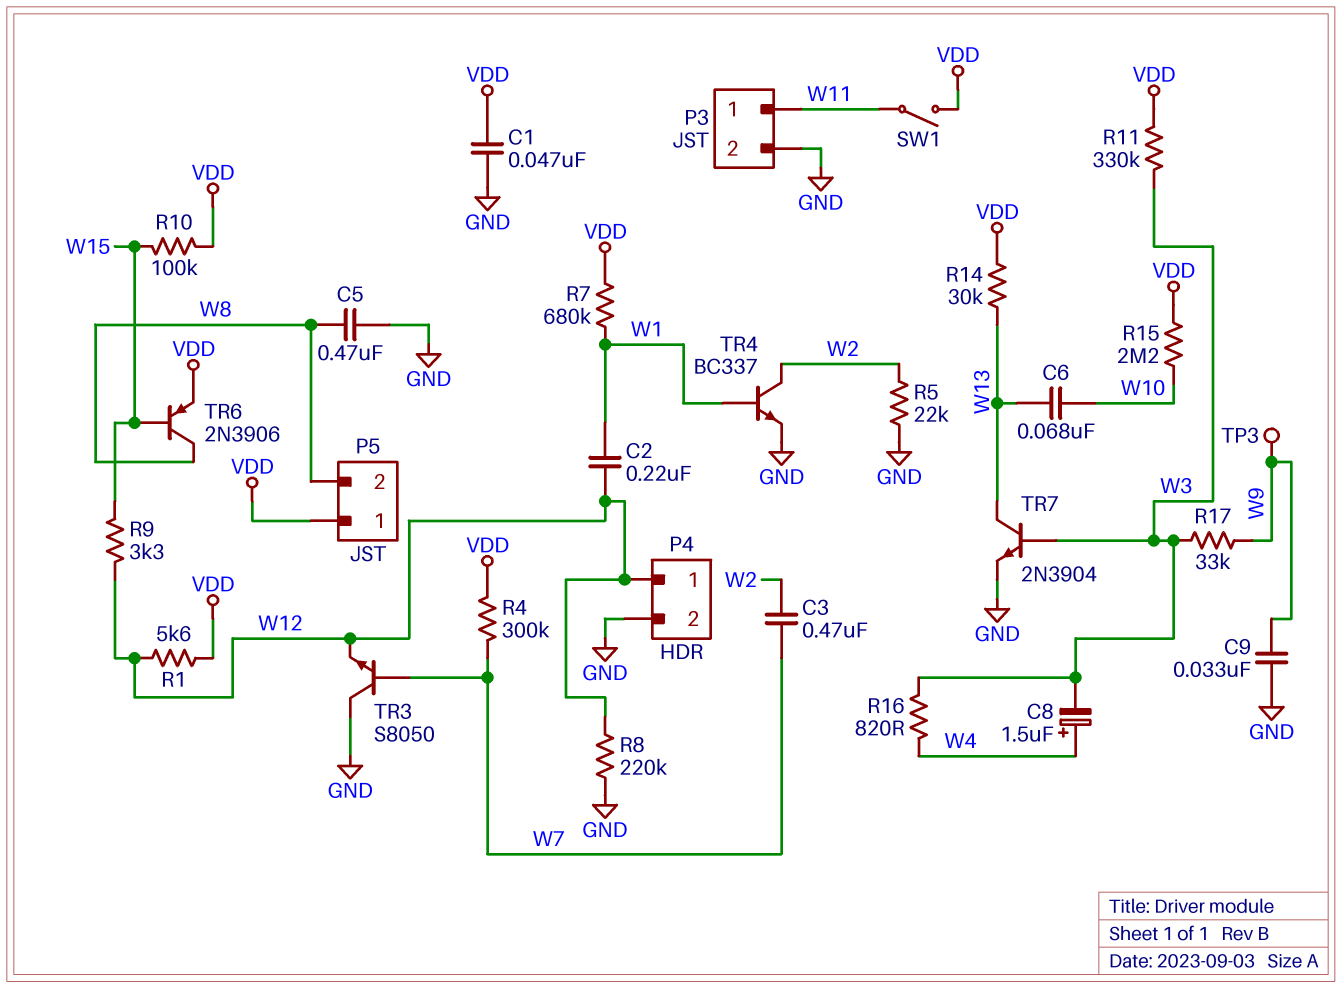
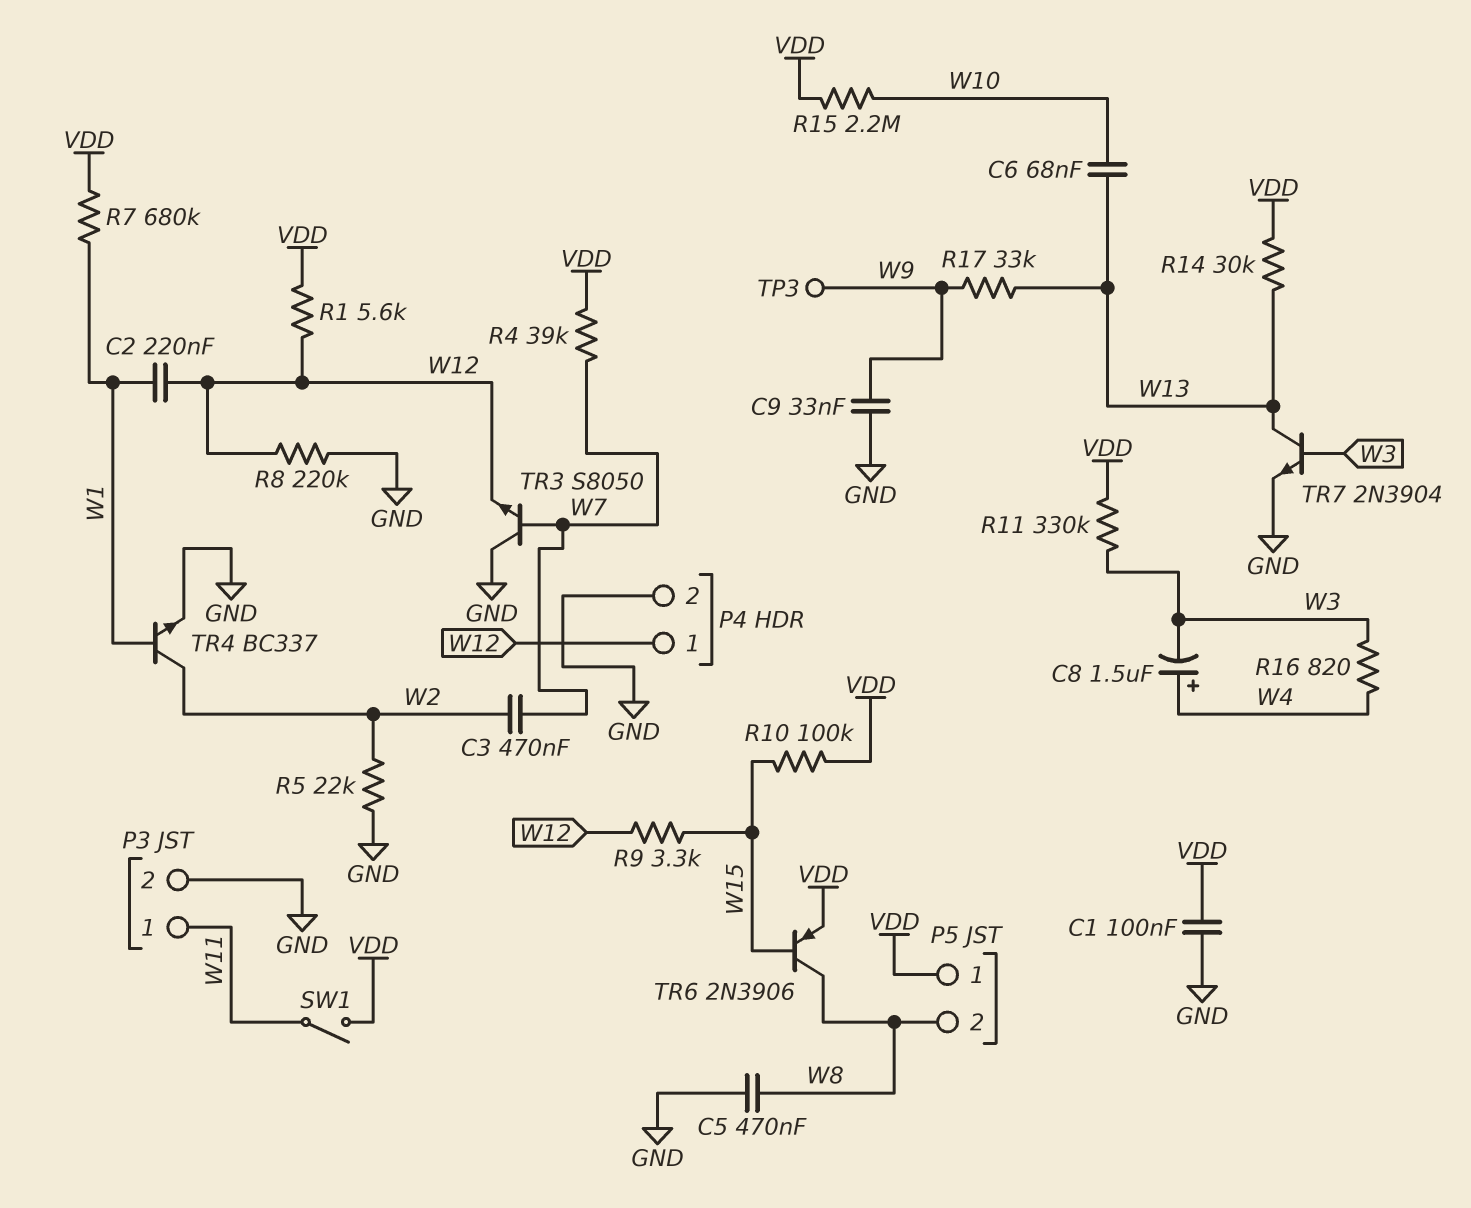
C1: 47nF (GND, VDD) -> 100nF (GND, VDD)
R4: 300k (VDD, W7) -> 39k (VDD, W7)
R17: 33k (W3, W9) -> 33k (W9, W13)

